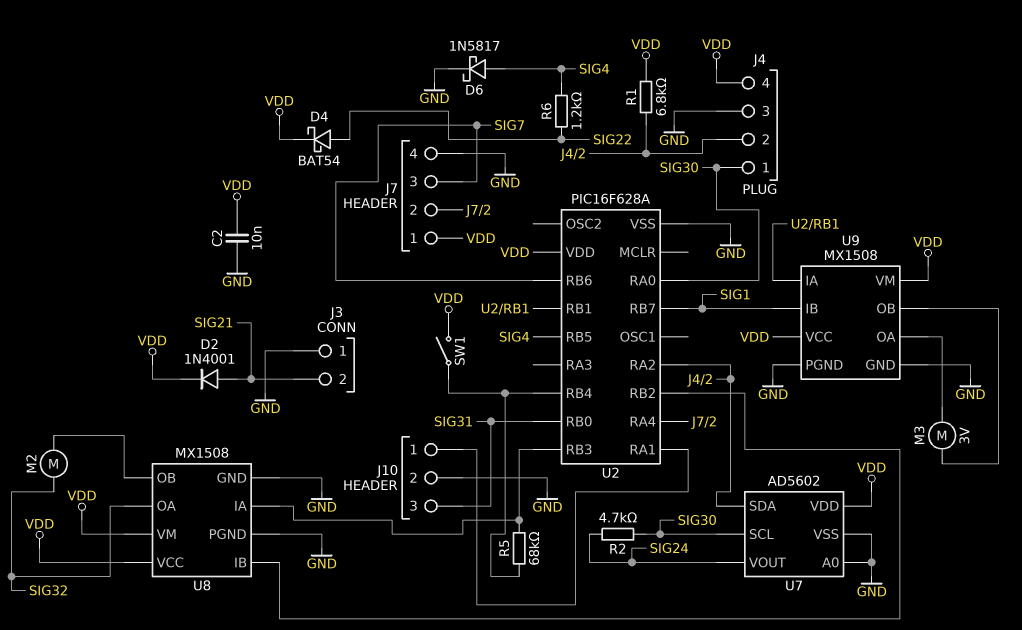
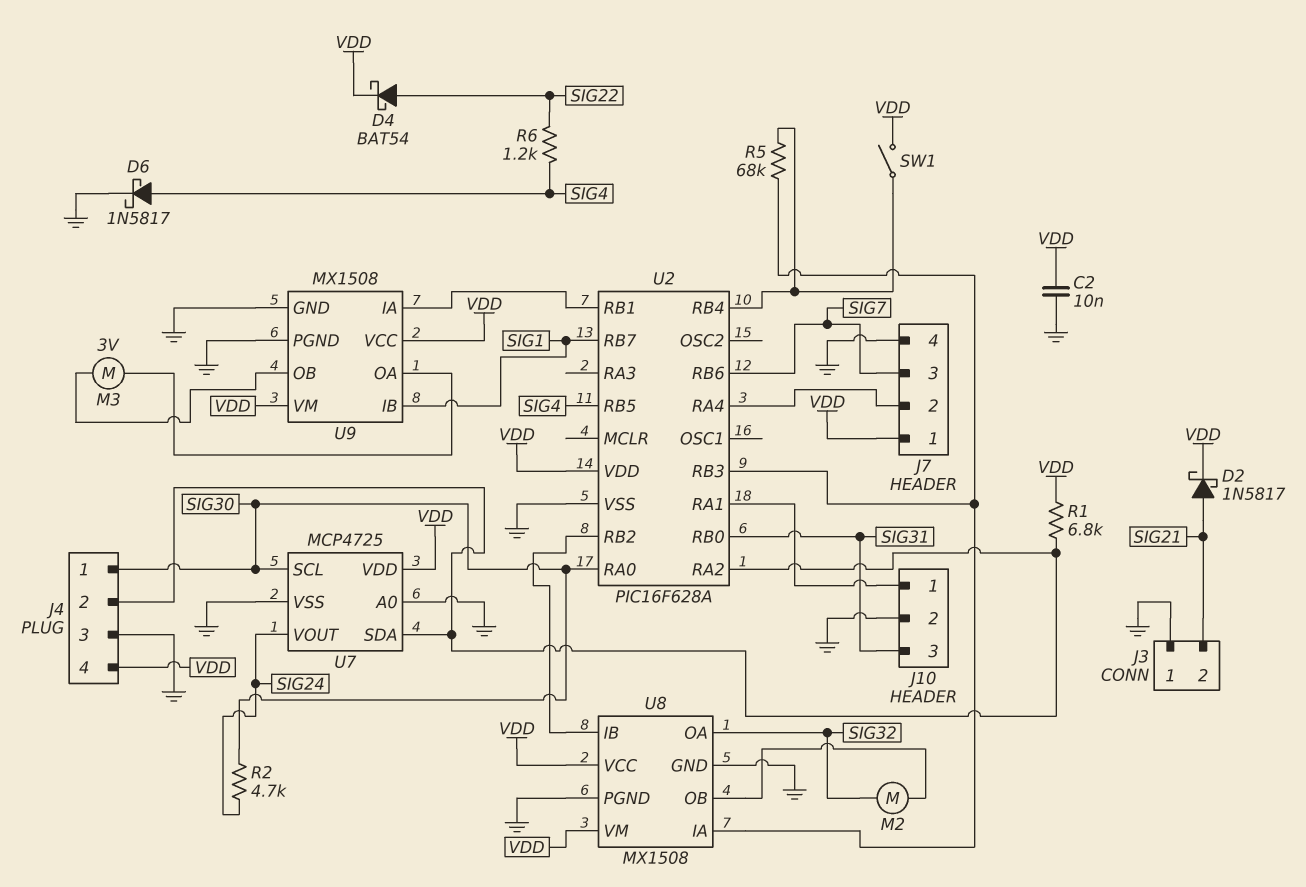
D2: diode 1N4001 (A SIG21, K VDD) -> schottky 1N5817 (A SIG21, K VDD)
U7: AD5602 -> MCP4725

